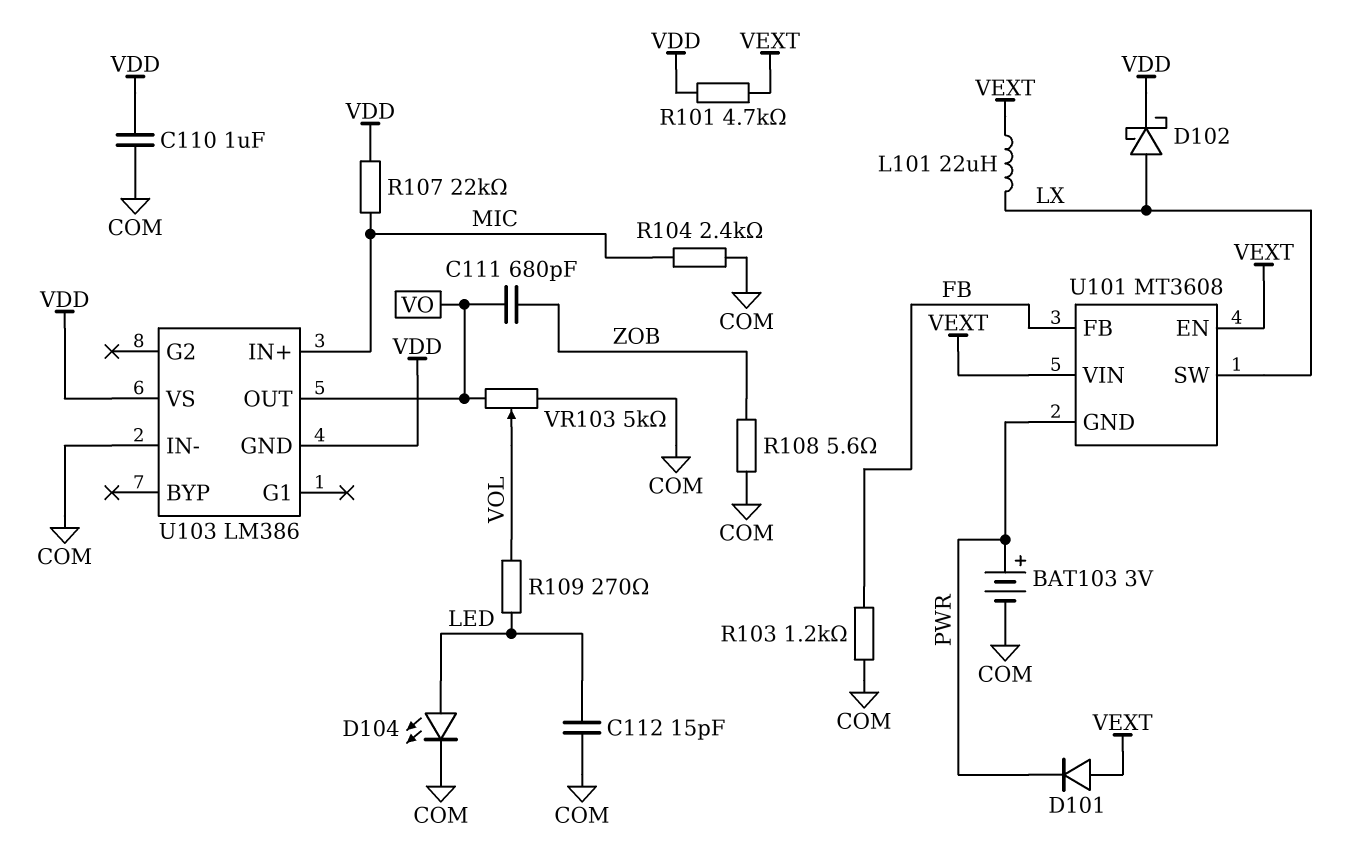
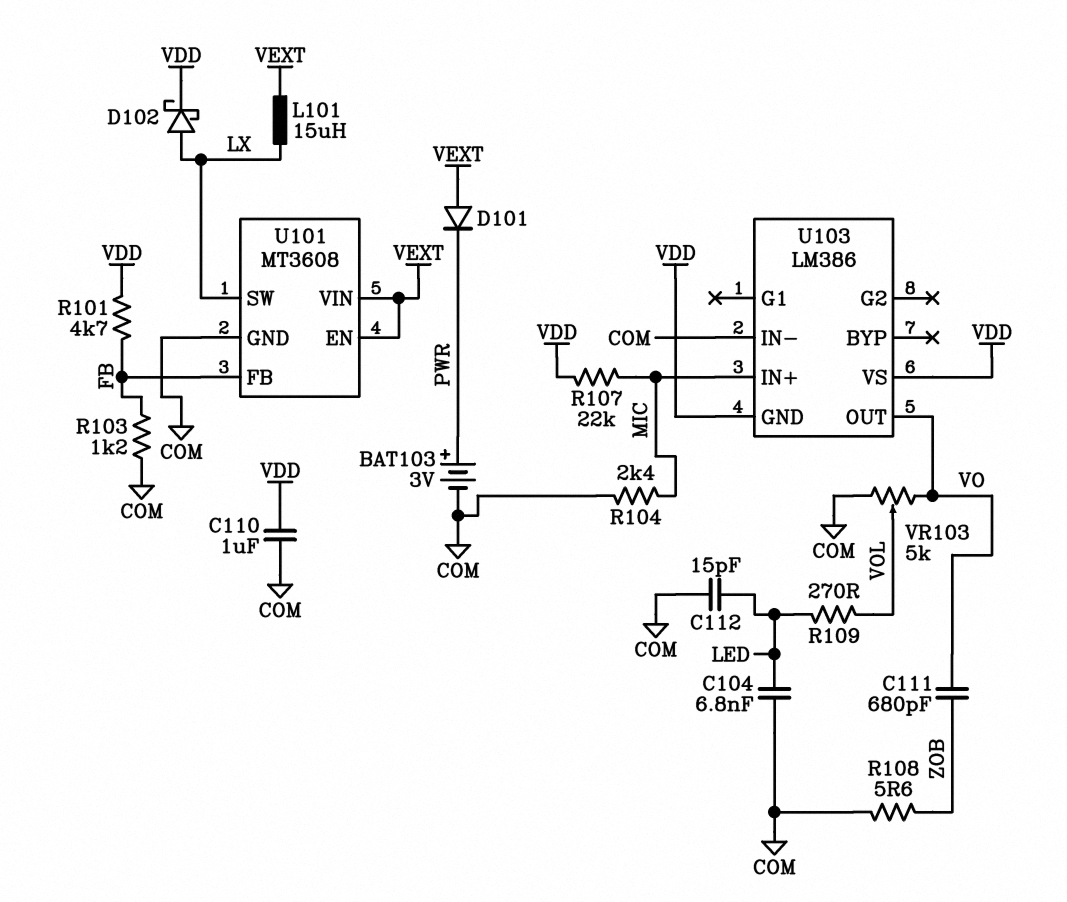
C104: none -> 6.8nF (COM, LED)
D104: LED (A LED, K COM) -> none
L101: 22uH (LX, VEXT) -> 15uH (LX, VEXT)
R101: 4.7k (VDD, VEXT) -> 4.7k (FB, VDD)
U101 pin GND: PWR -> COM

